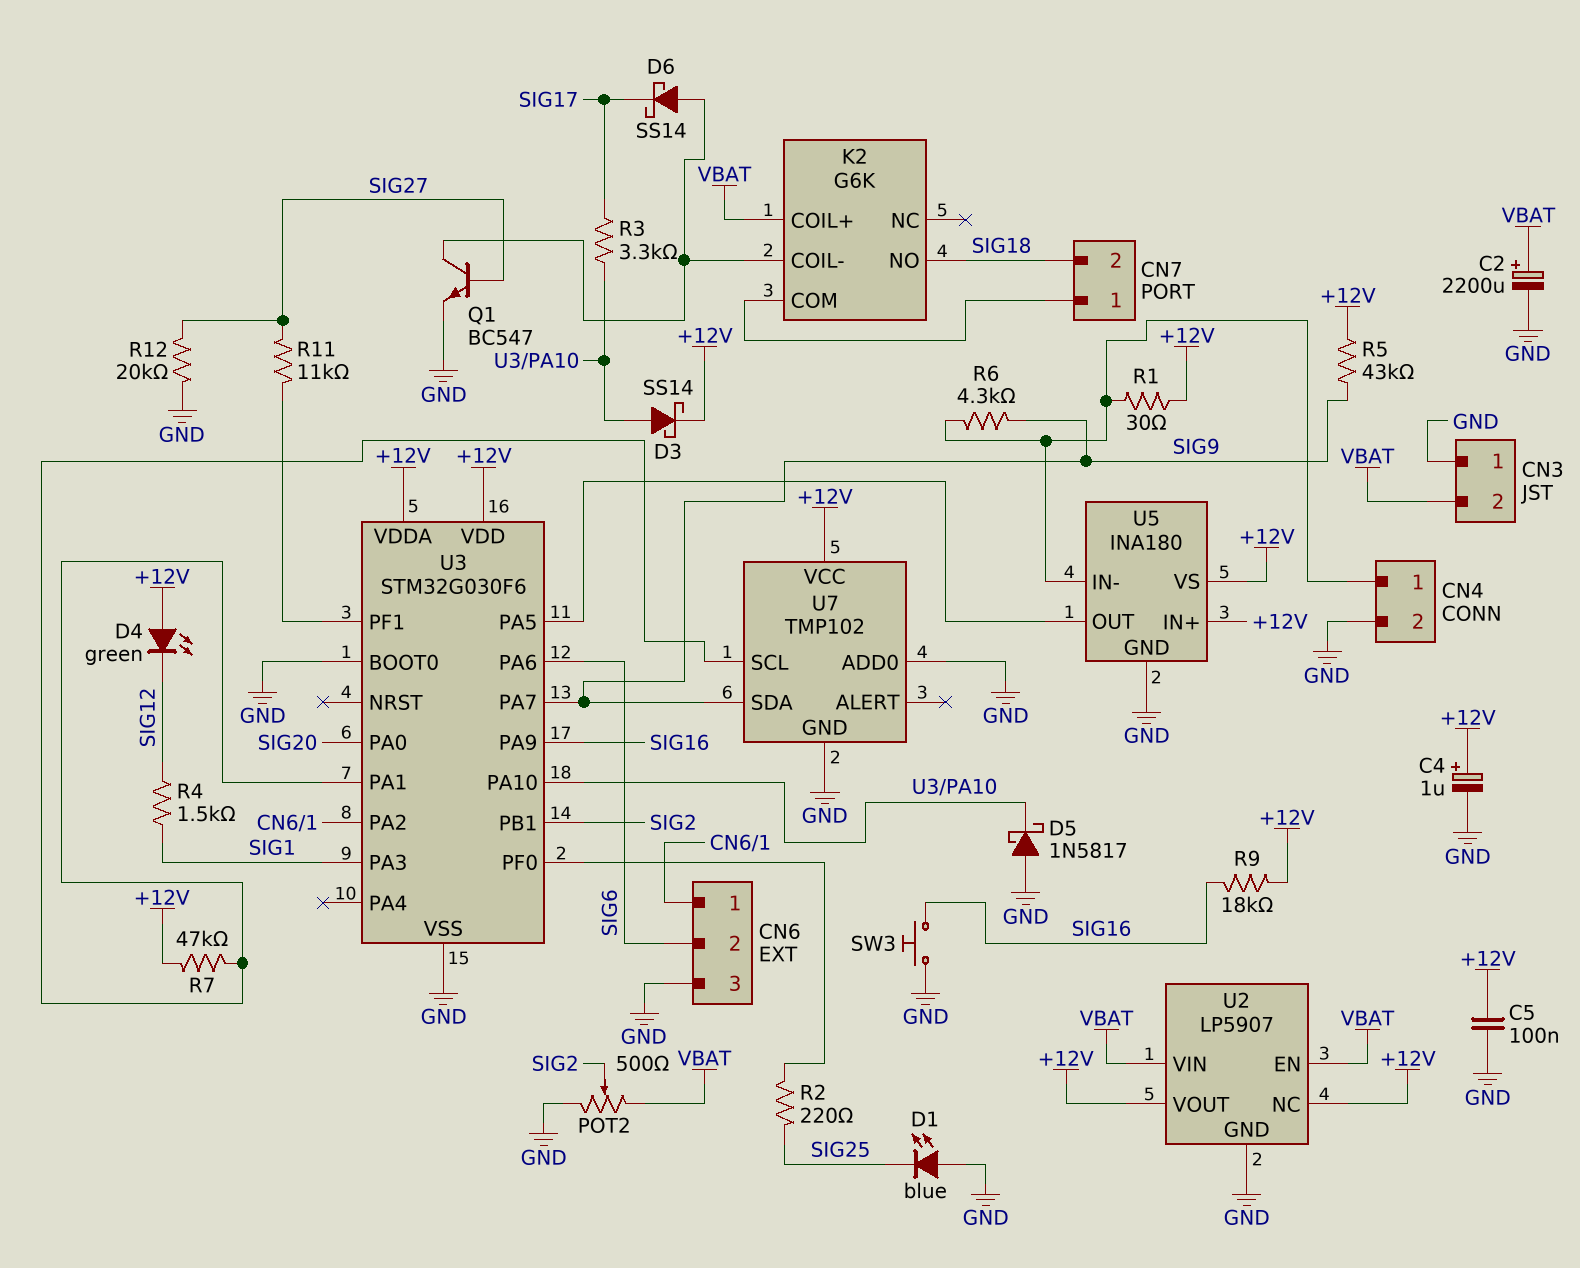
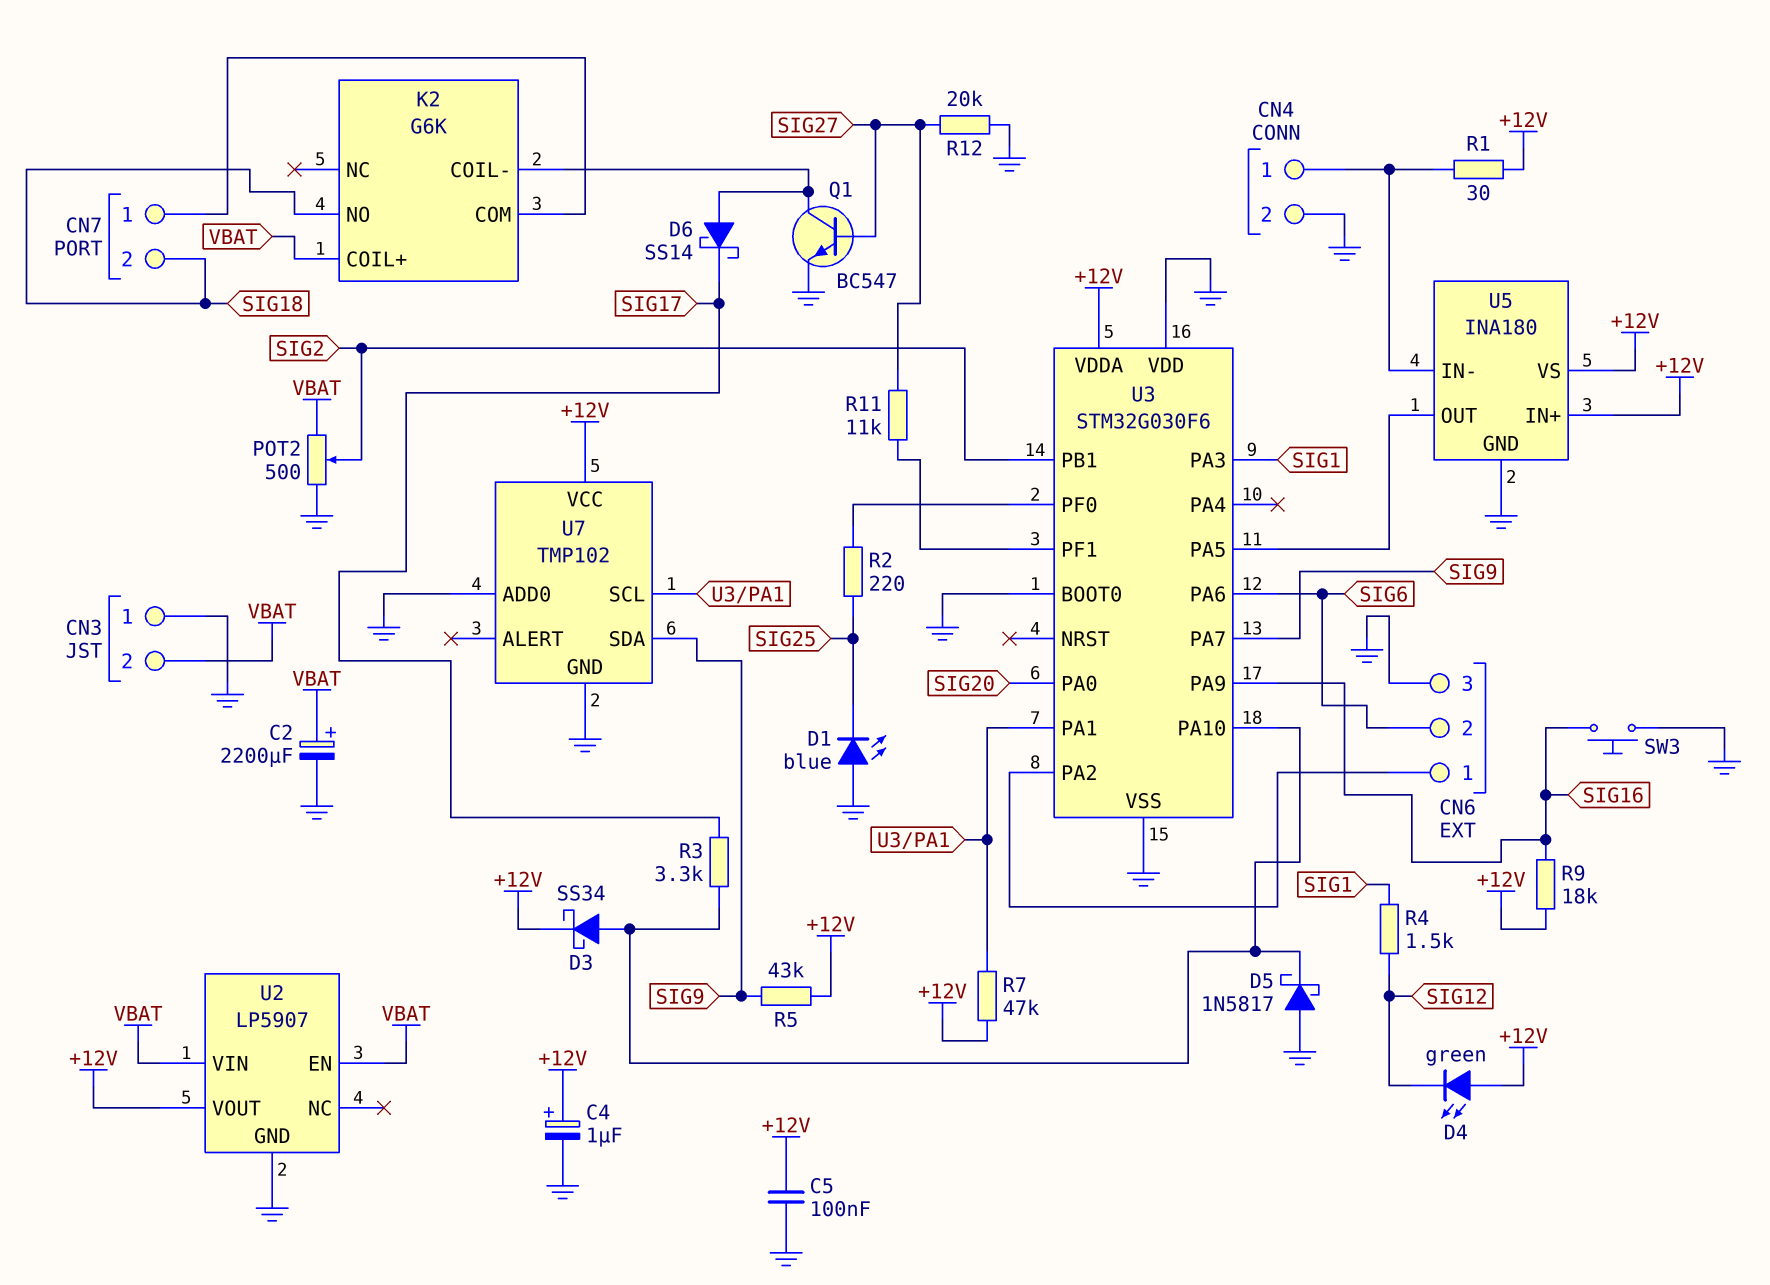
D3: schottky SS14 (A U3/PA10, K +12V) -> schottky SS34 (A U3/PA10, K +12V)
R6: 4.3k (CN4/1, SIG9) -> none
U2 pin NC: +12V -> none
U3 pin VDD: +12V -> GND

